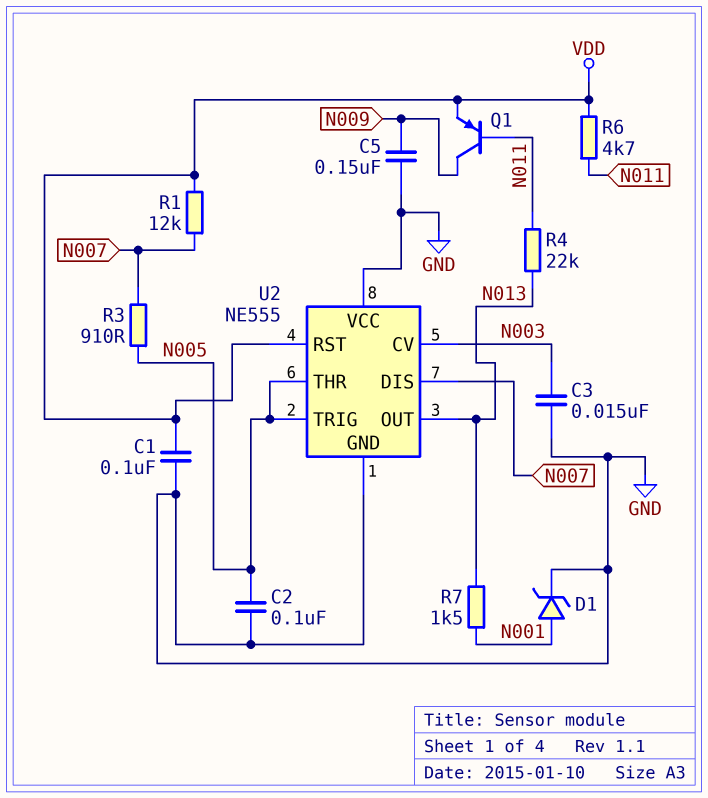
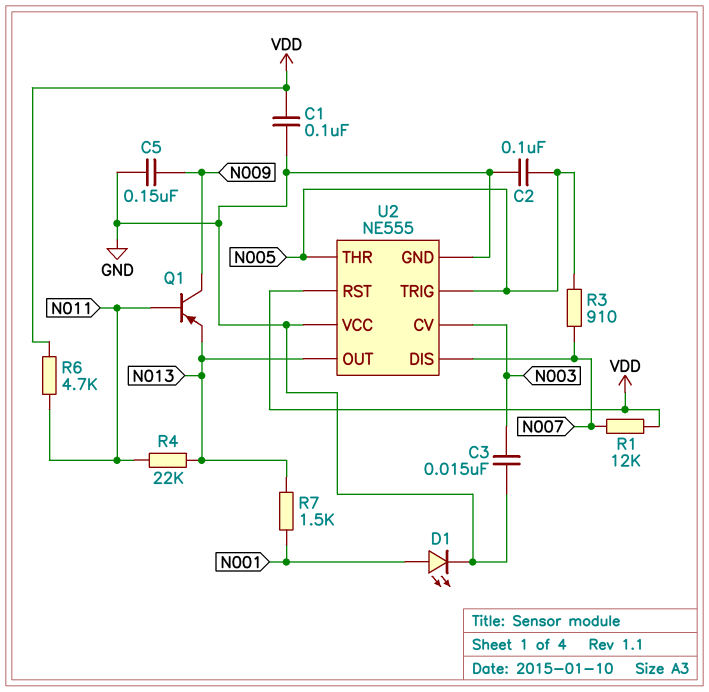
D1: zener (A N001, K GND) -> LED (A N001, K GND)
Q1: PNP (B N011, C N009, E VDD) -> PNP (B N011, C N009, E N013)

